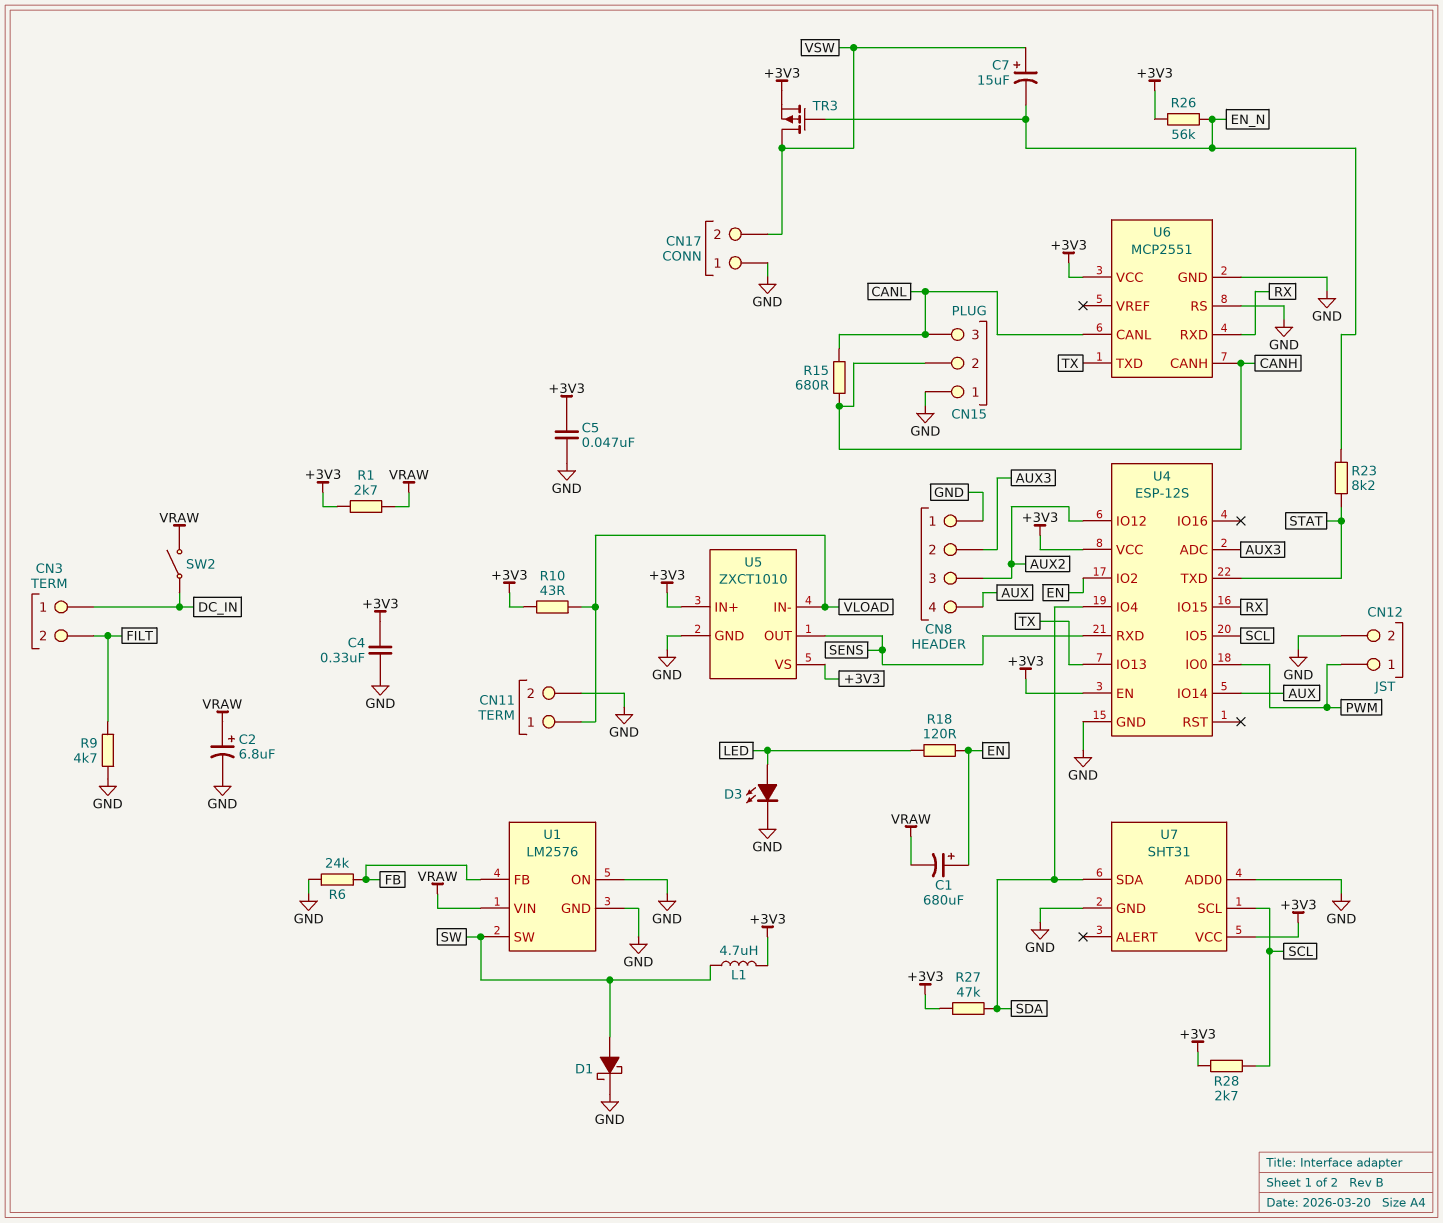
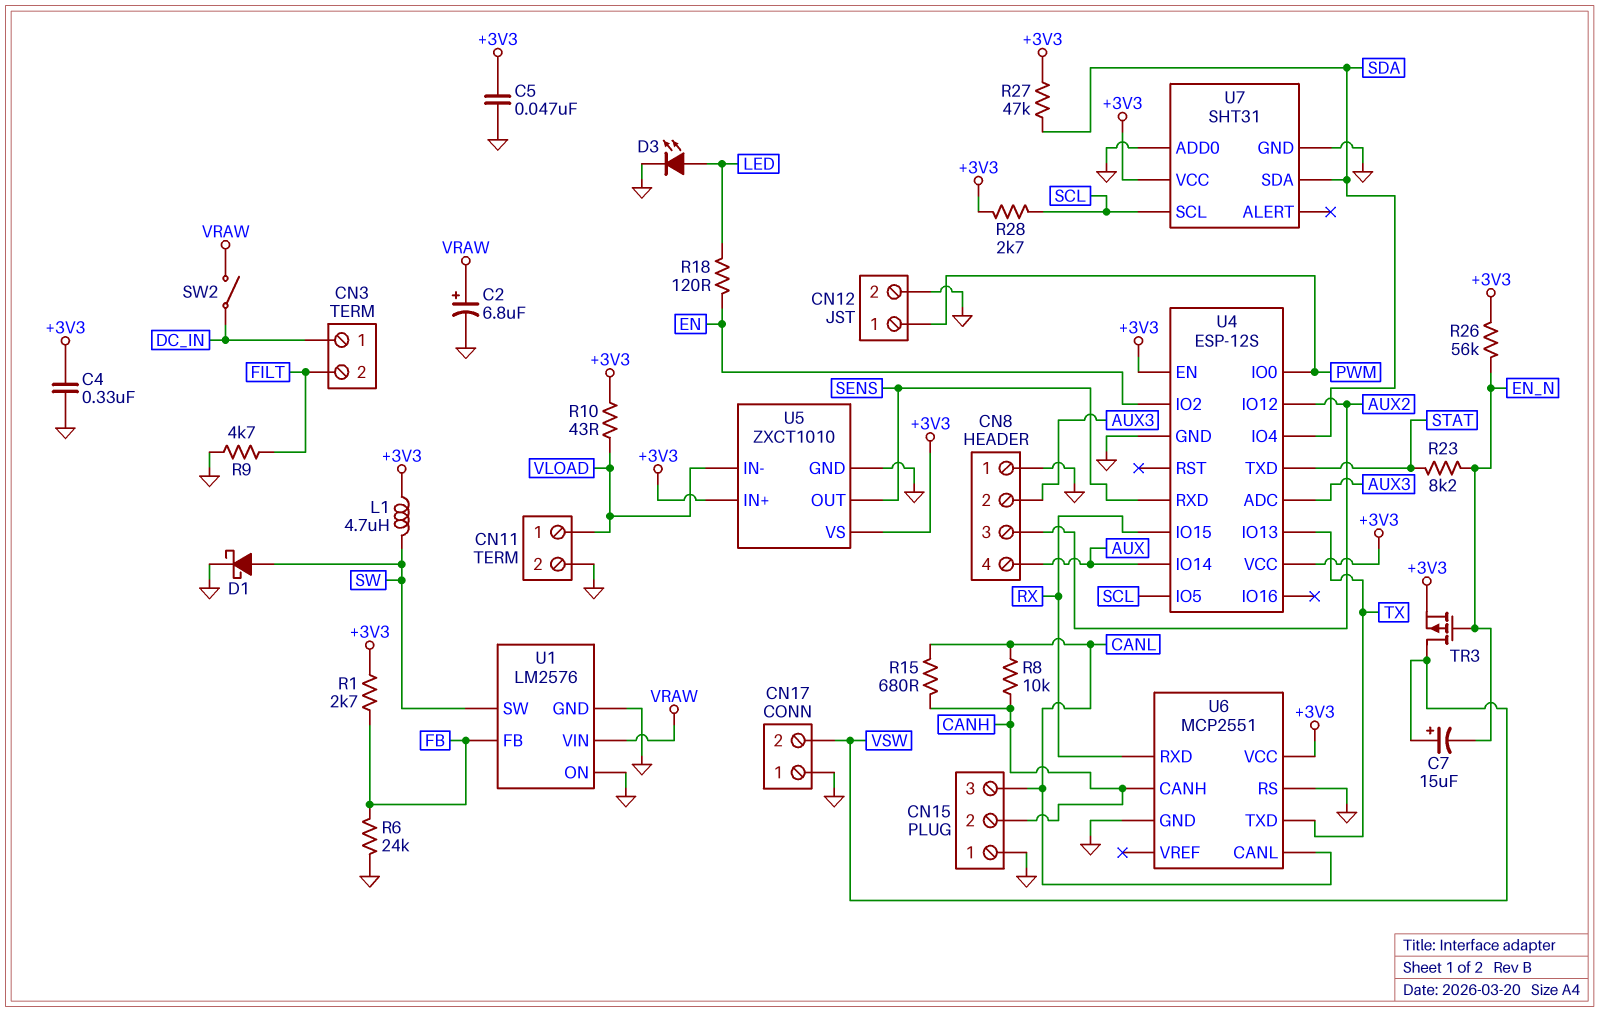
C1: 680uF (plus EN, minus VRAW) -> none
R1: 2.7k (+3V3, VRAW) -> 2.7k (+3V3, FB)
R8: none -> 10k (CANH, CANL)

